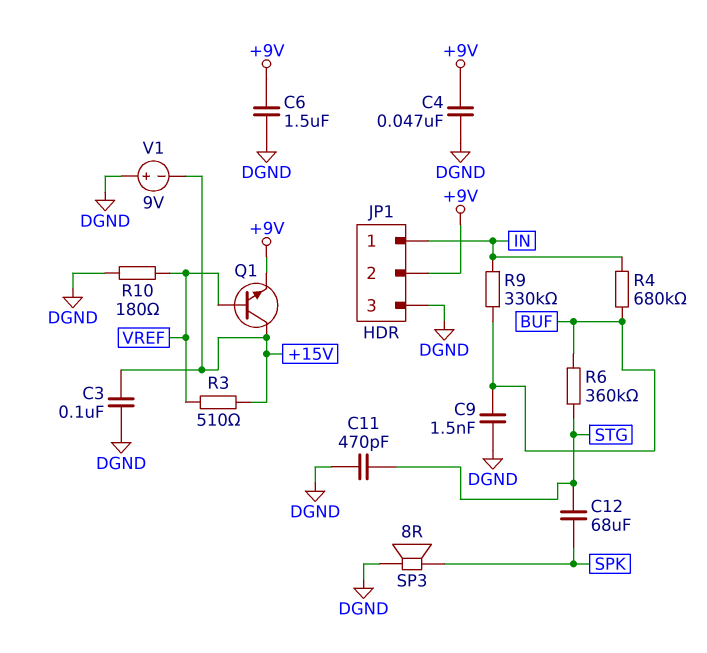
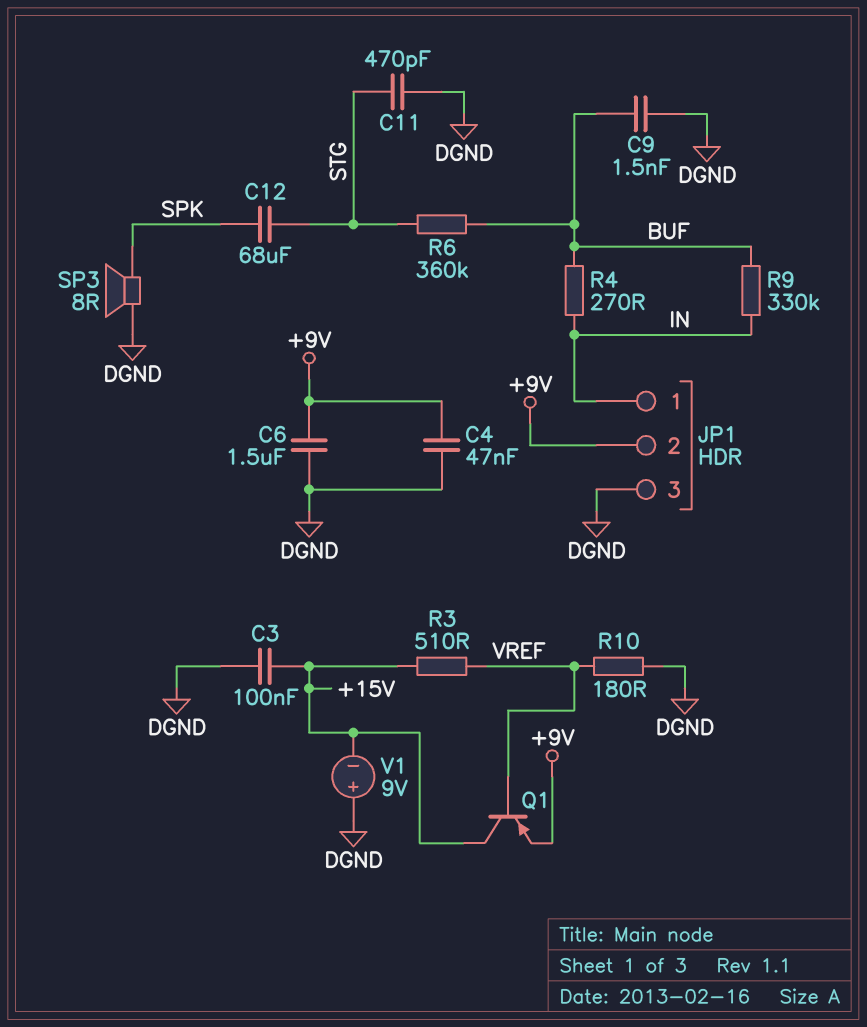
Q1: NPN (B VREF, C +15V, E +9V) -> PNP (B VREF, C +15V, E +9V)
R4: 680k (BUF, IN) -> 270 (BUF, IN)

